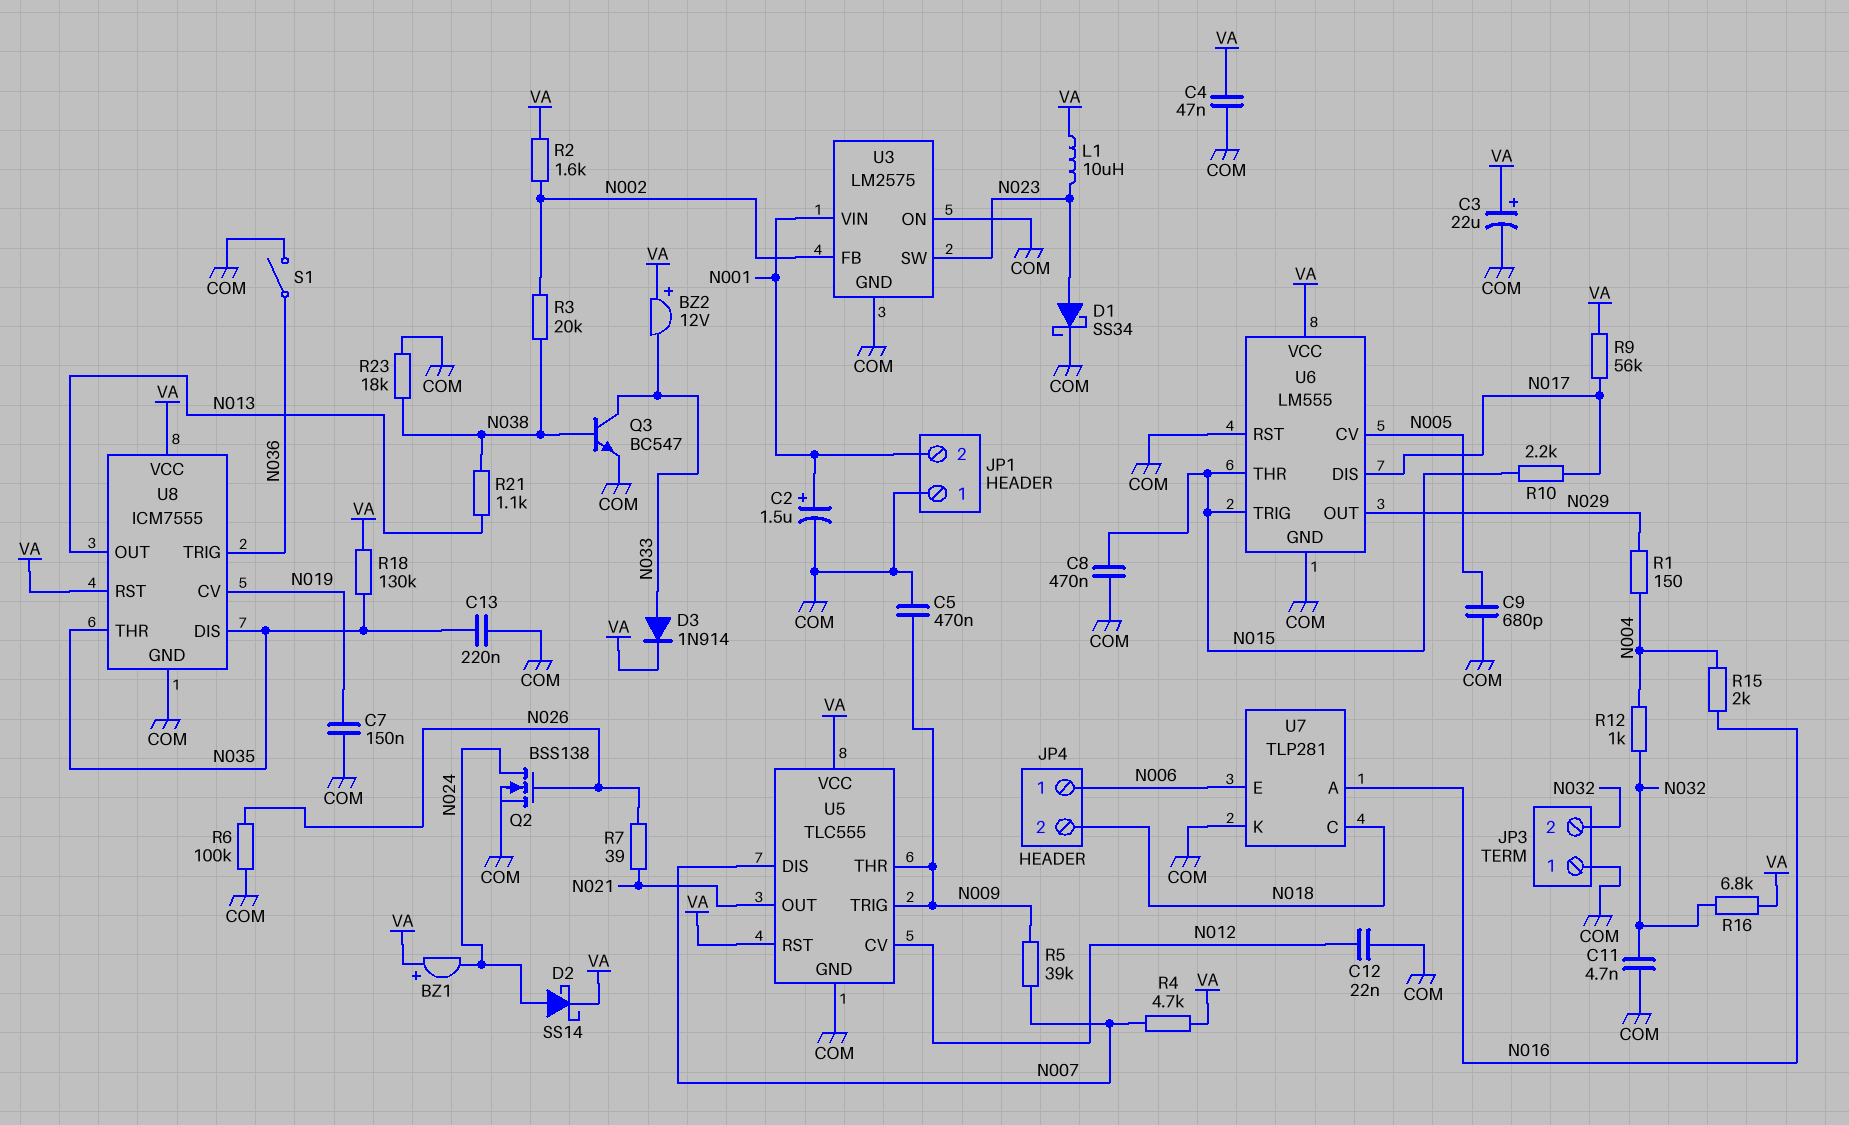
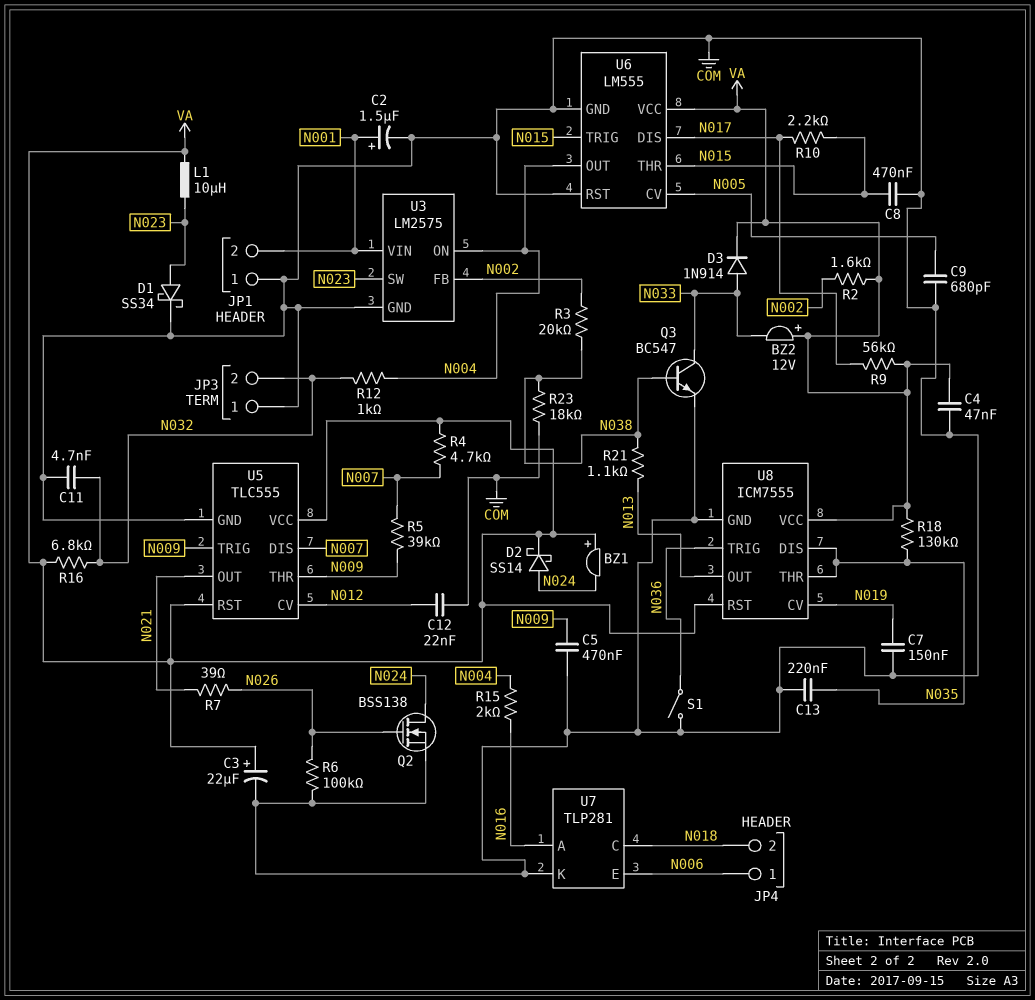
R1: 150 (N004, N029) -> none
U3 pin ON: COM -> N004
U6 pin OUT: N029 -> N004

